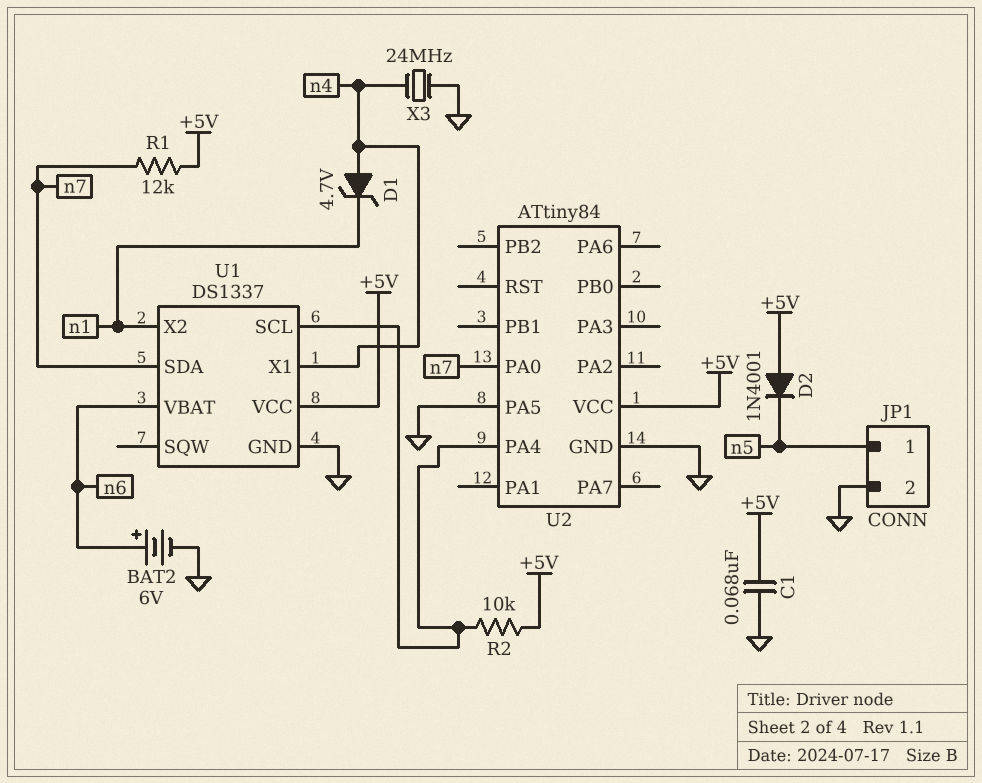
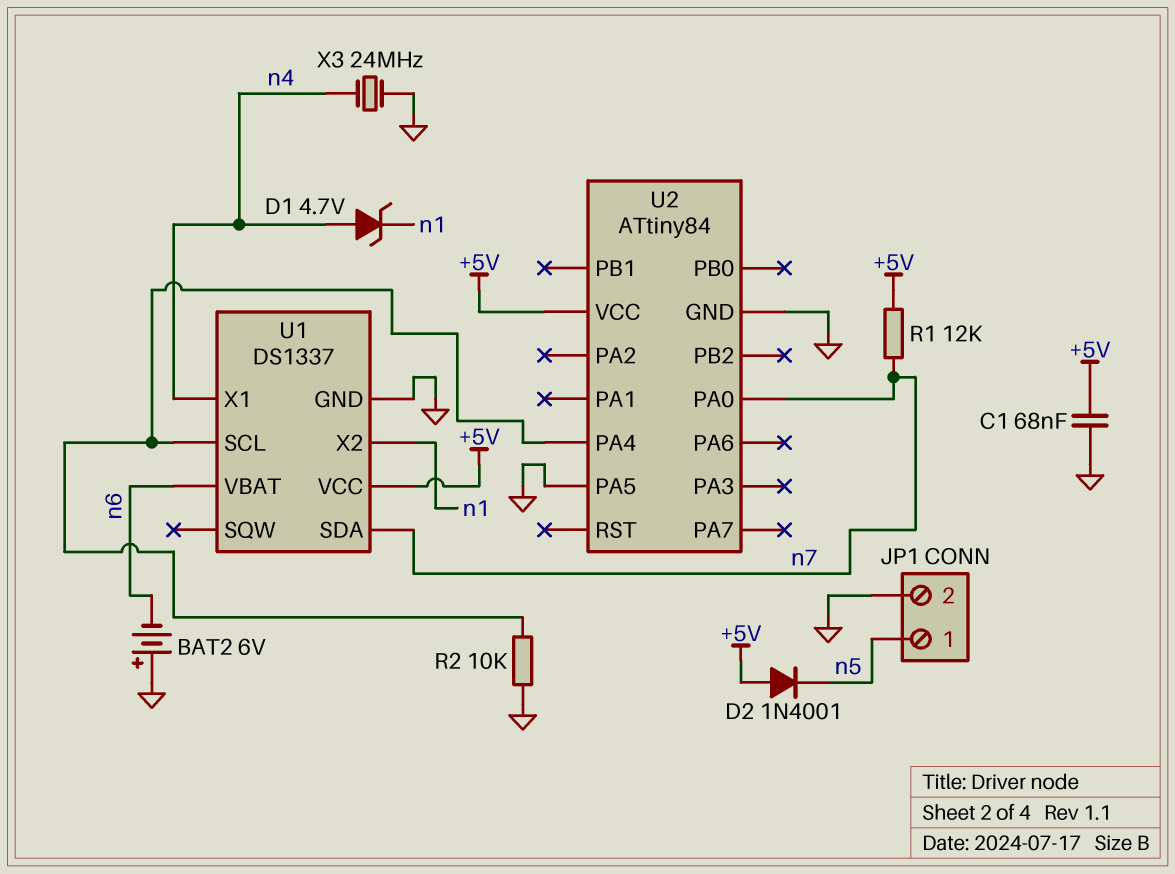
BAT2: 6V (plus n6, minus GND) -> 6V (plus GND, minus n6)
R2: 10k (+5V, U1/SCL) -> 10k (GND, U1/SCL)

